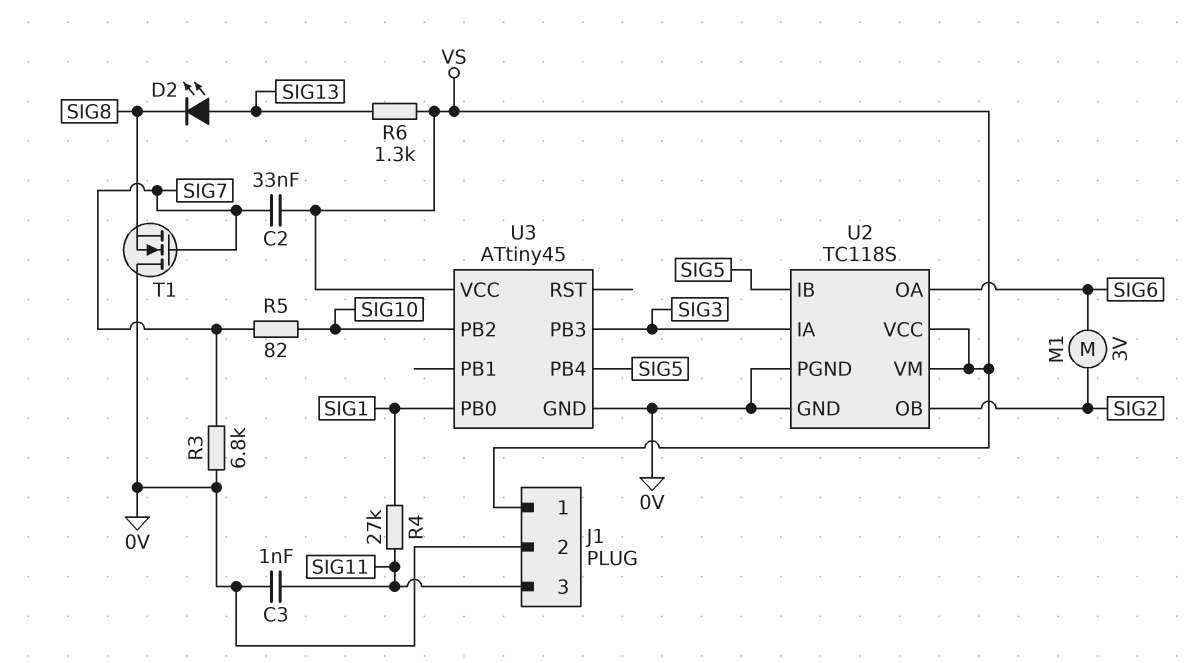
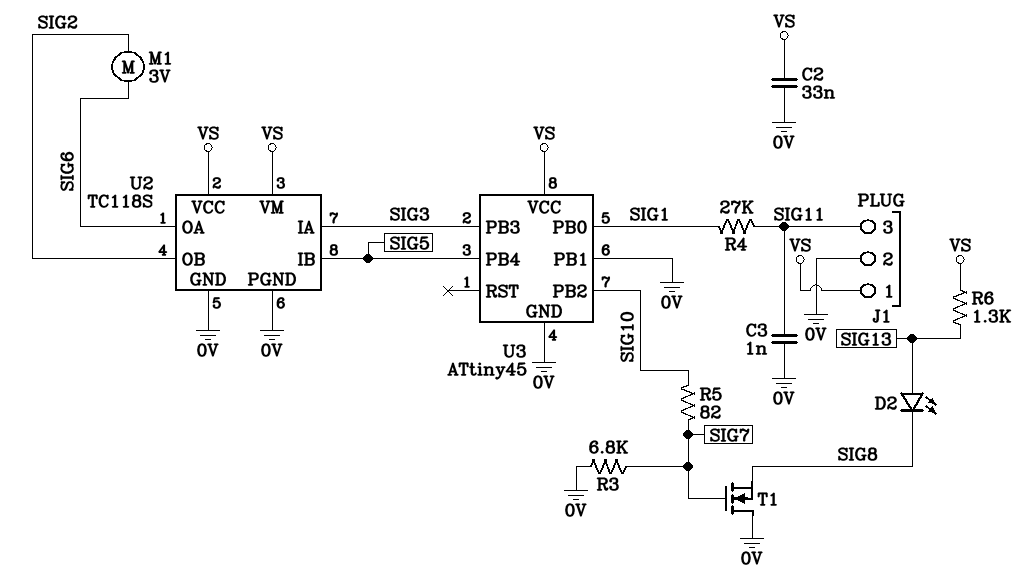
C2: 33nF (SIG7, VS) -> 33nF (0V, VS)
U3 pin PB1: none -> 0V

